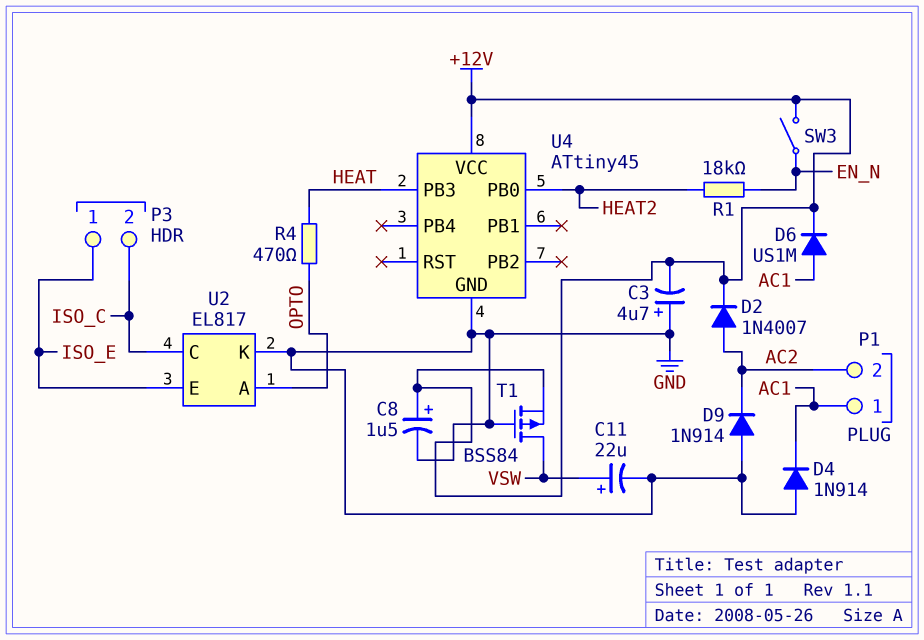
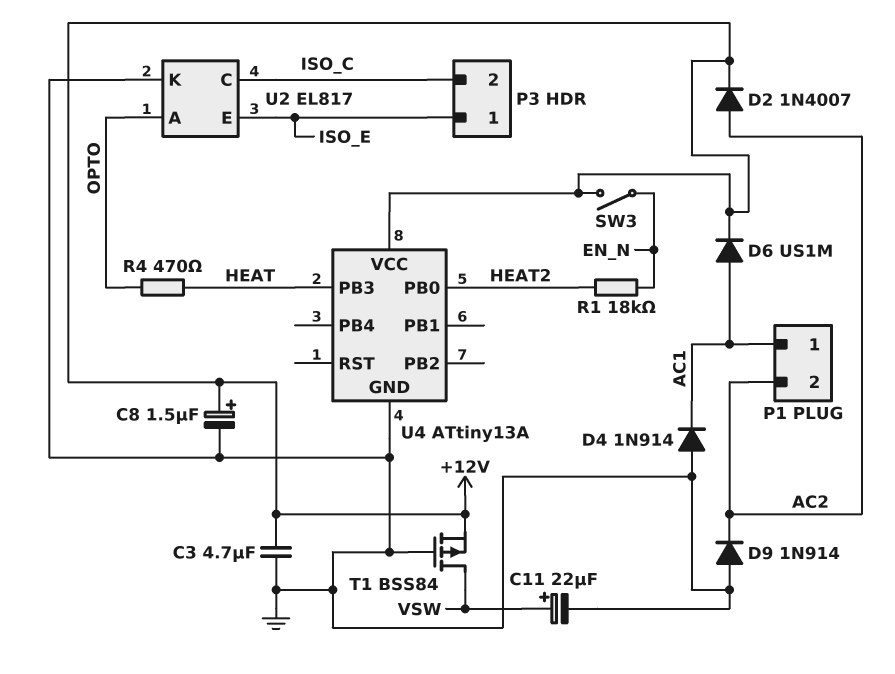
C3: 4.7uF (plus GND, minus +12V) -> 4.7uF (+12V, GND)
U4: ATtiny45 -> ATtiny13A

